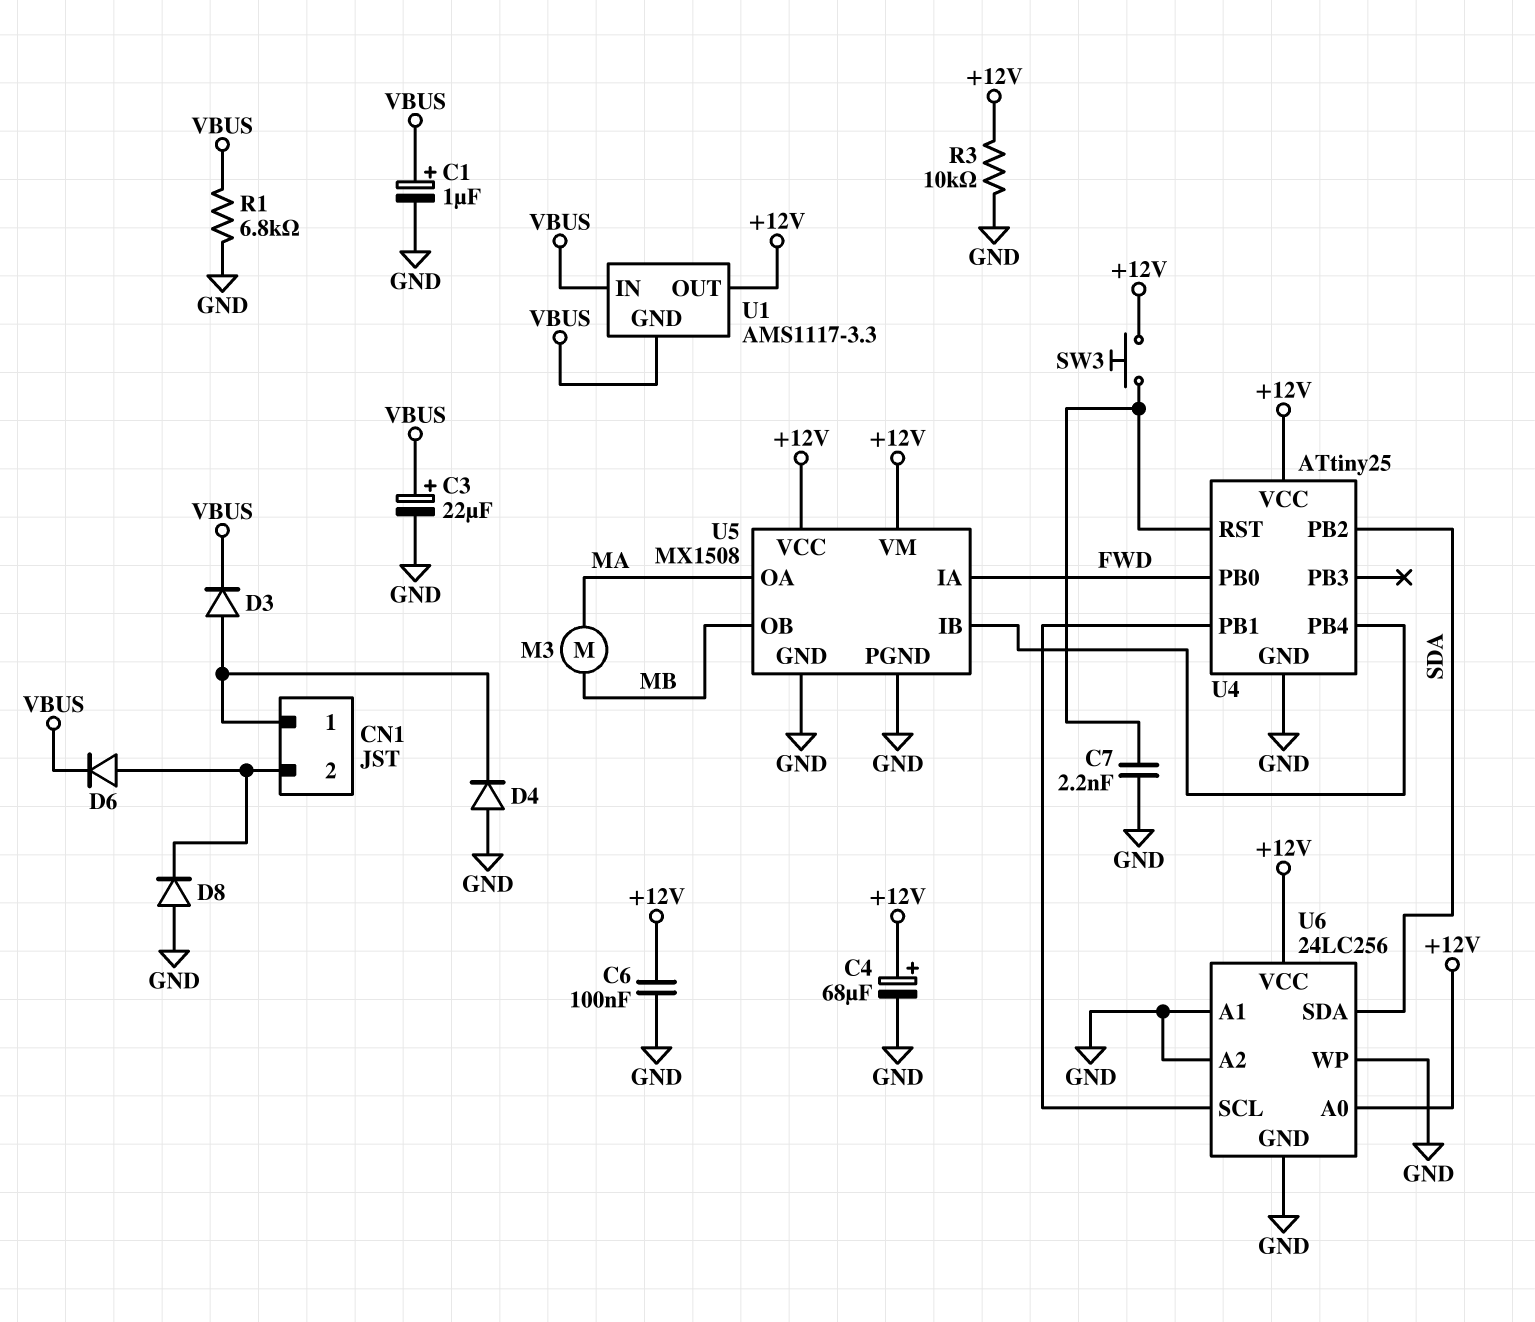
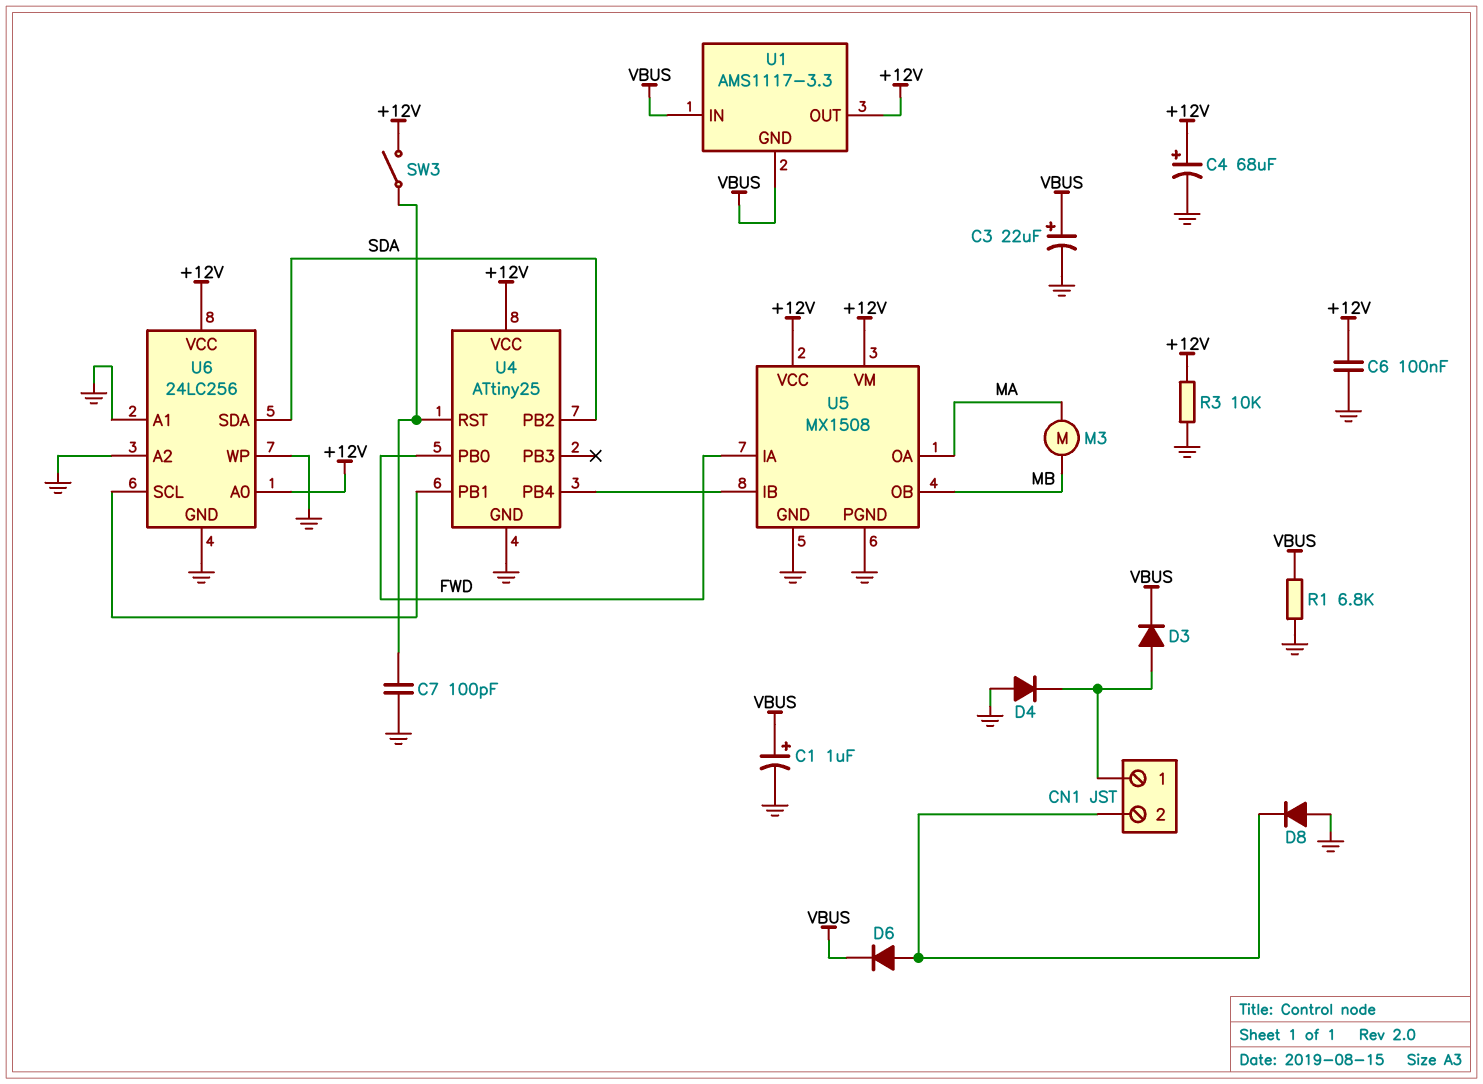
C7: 2.2nF (GND, U4/RST) -> 100pF (GND, U4/RST)
SW3: button (+12V, U4/RST) -> switch (+12V, U4/RST)

